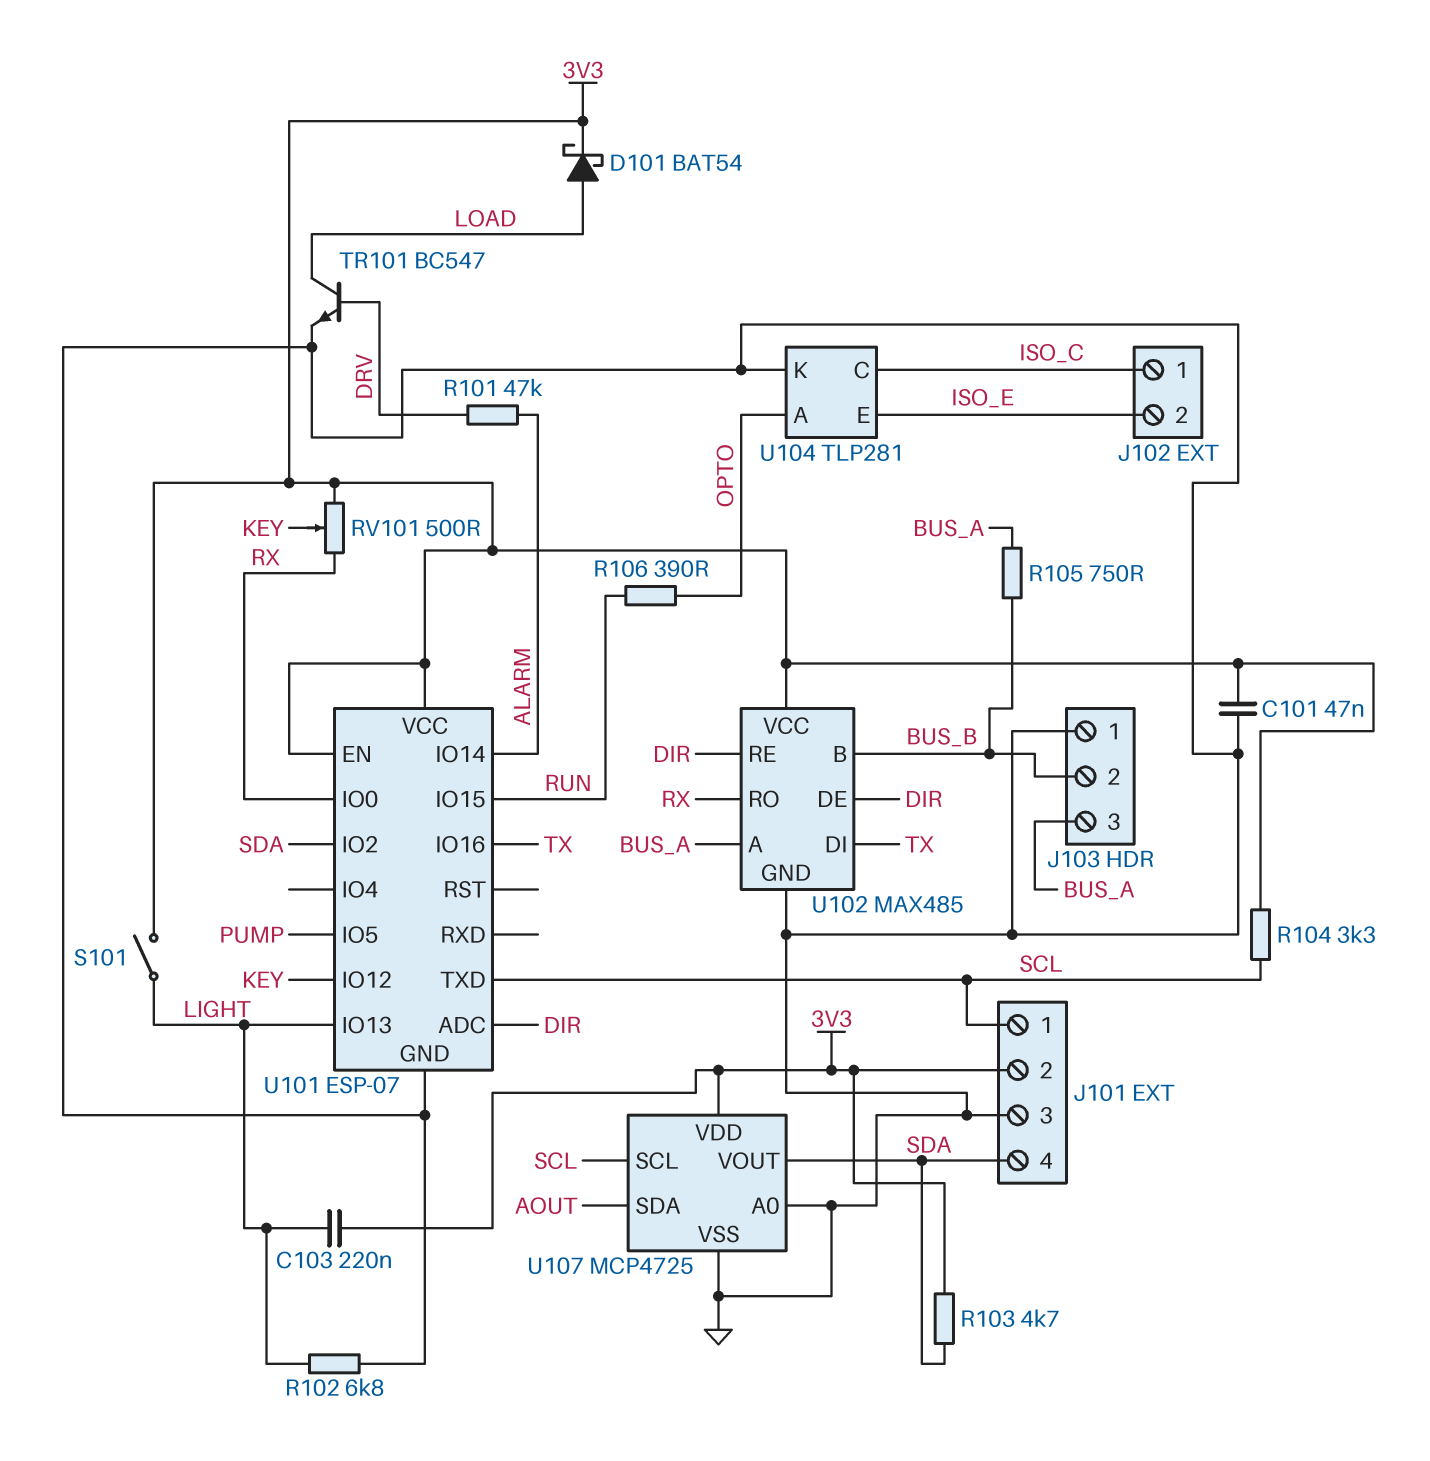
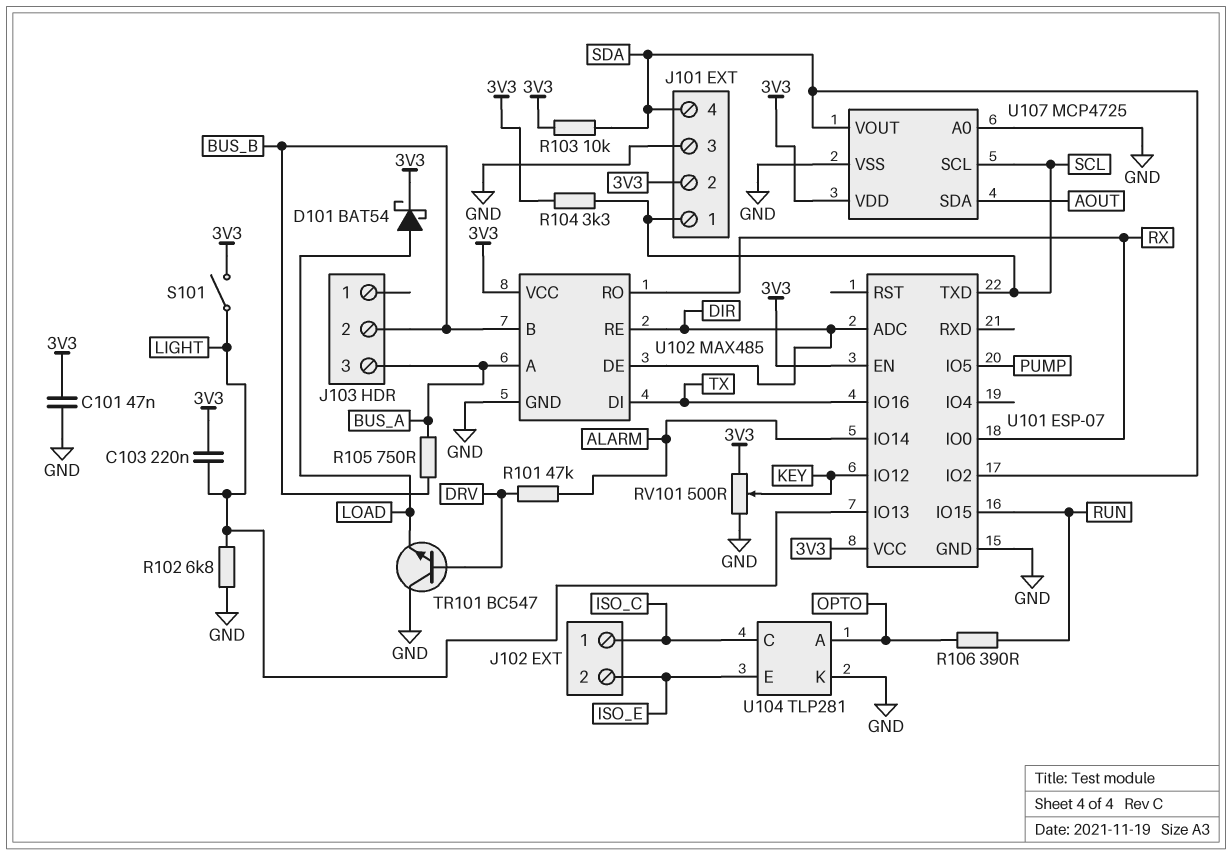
J103 pin 1: GND -> none
R103: 4.7k (3V3, SDA) -> 10k (3V3, SDA)
RV101: 500 (3V3, RX, wiper KEY) -> 500 (3V3, GND, wiper KEY)
TR101: NPN BC547 (B DRV, C LOAD, E GND) -> NPN BC547 (B DRV, C GND, E LOAD)

